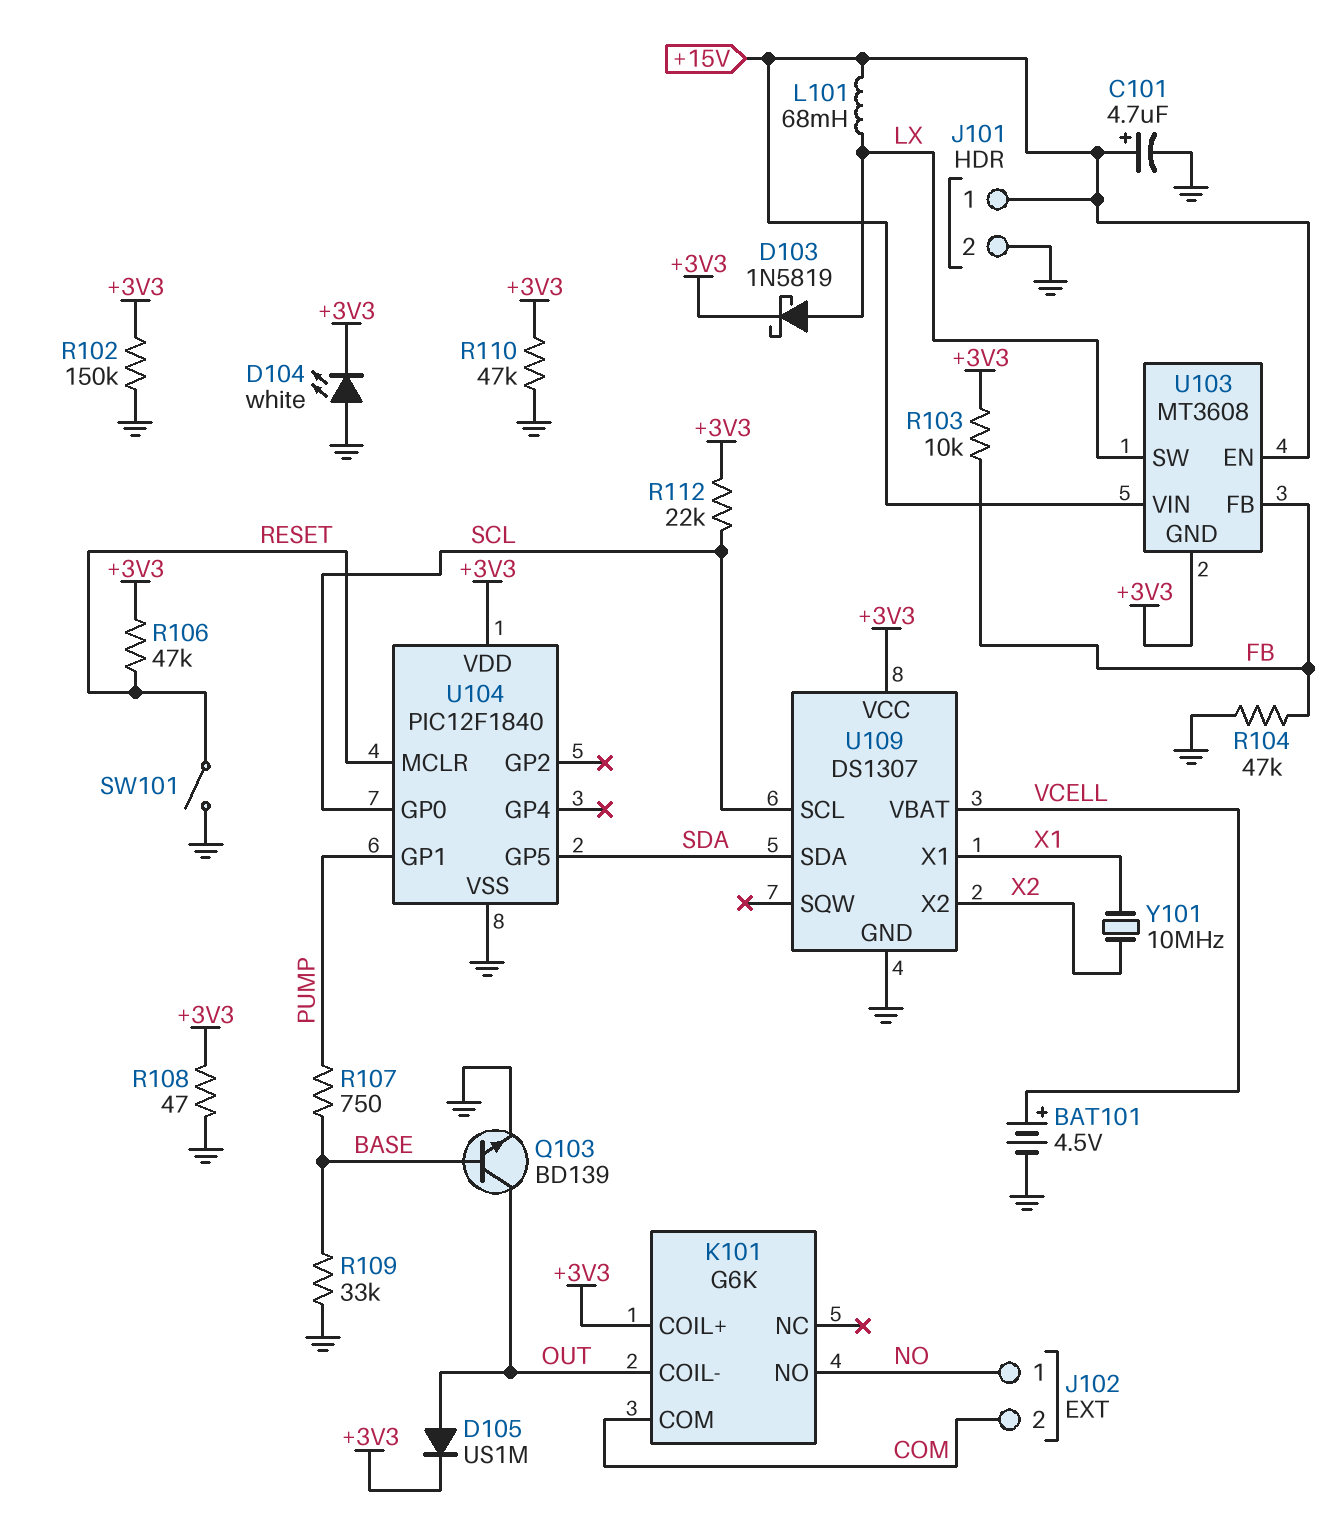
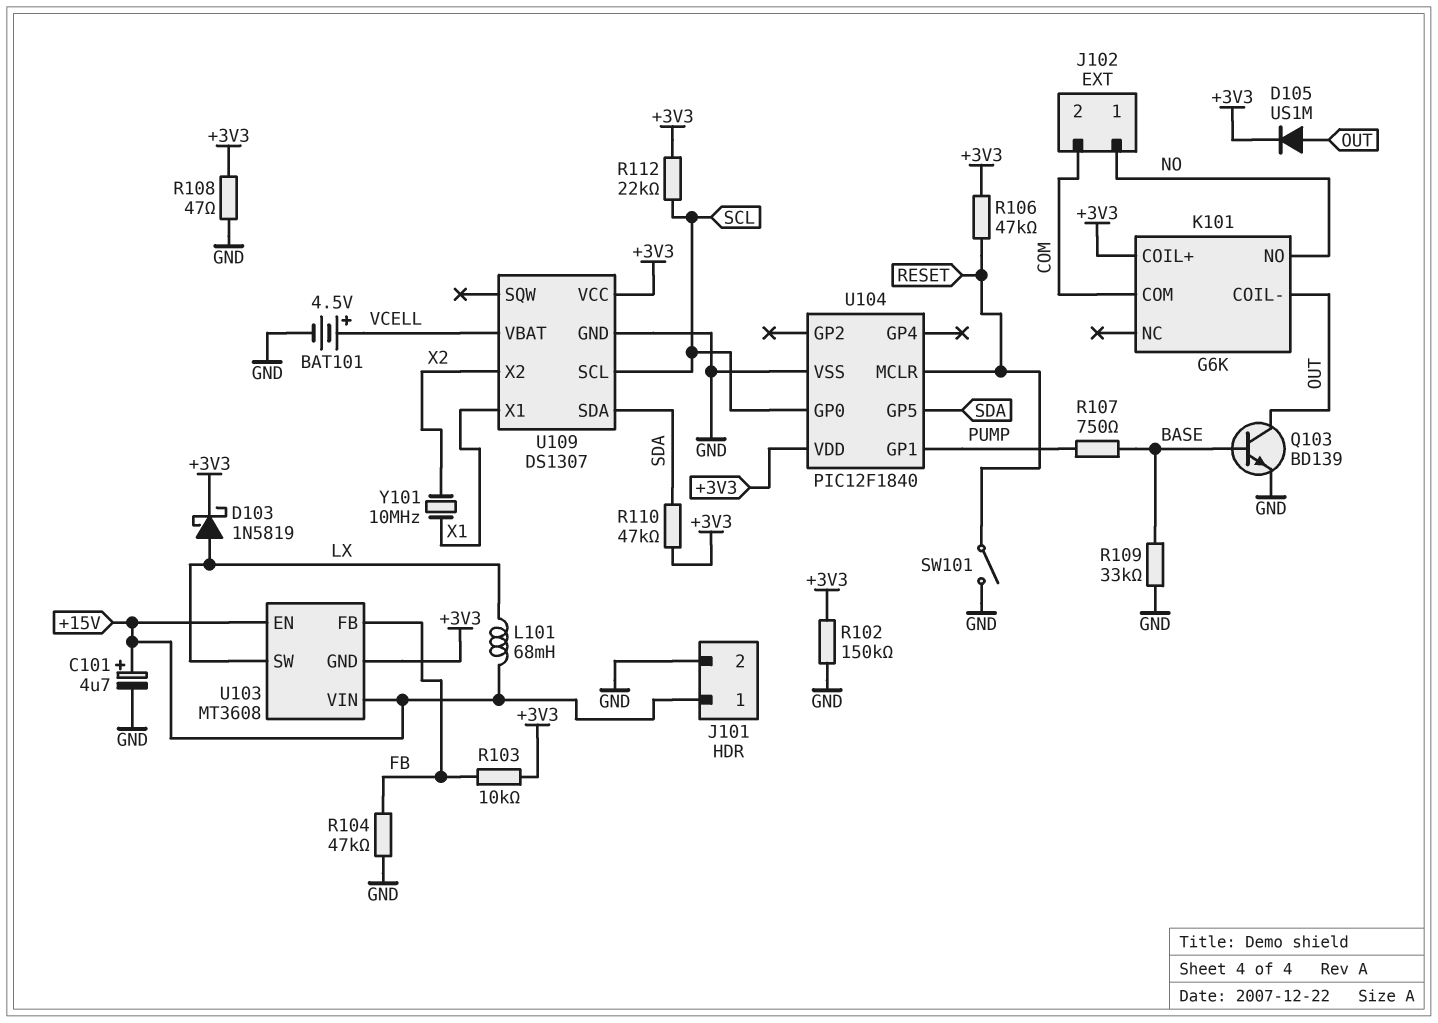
D104: LED white (A GND, K +3V3) -> none
R110: 47k (+3V3, GND) -> 47k (+3V3, SDA)

